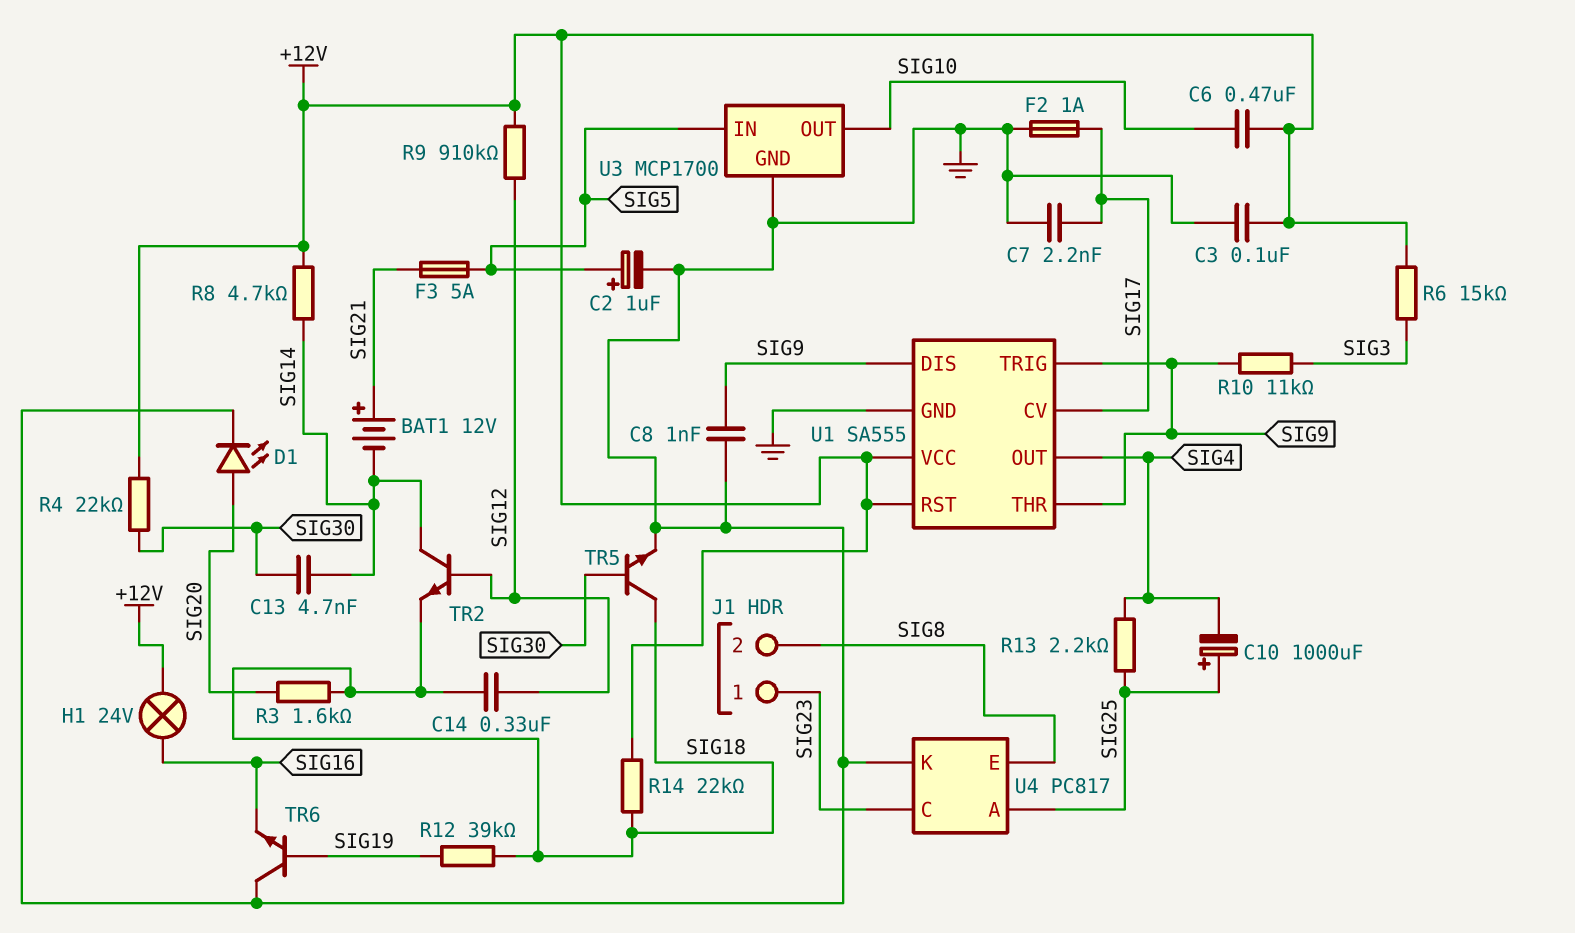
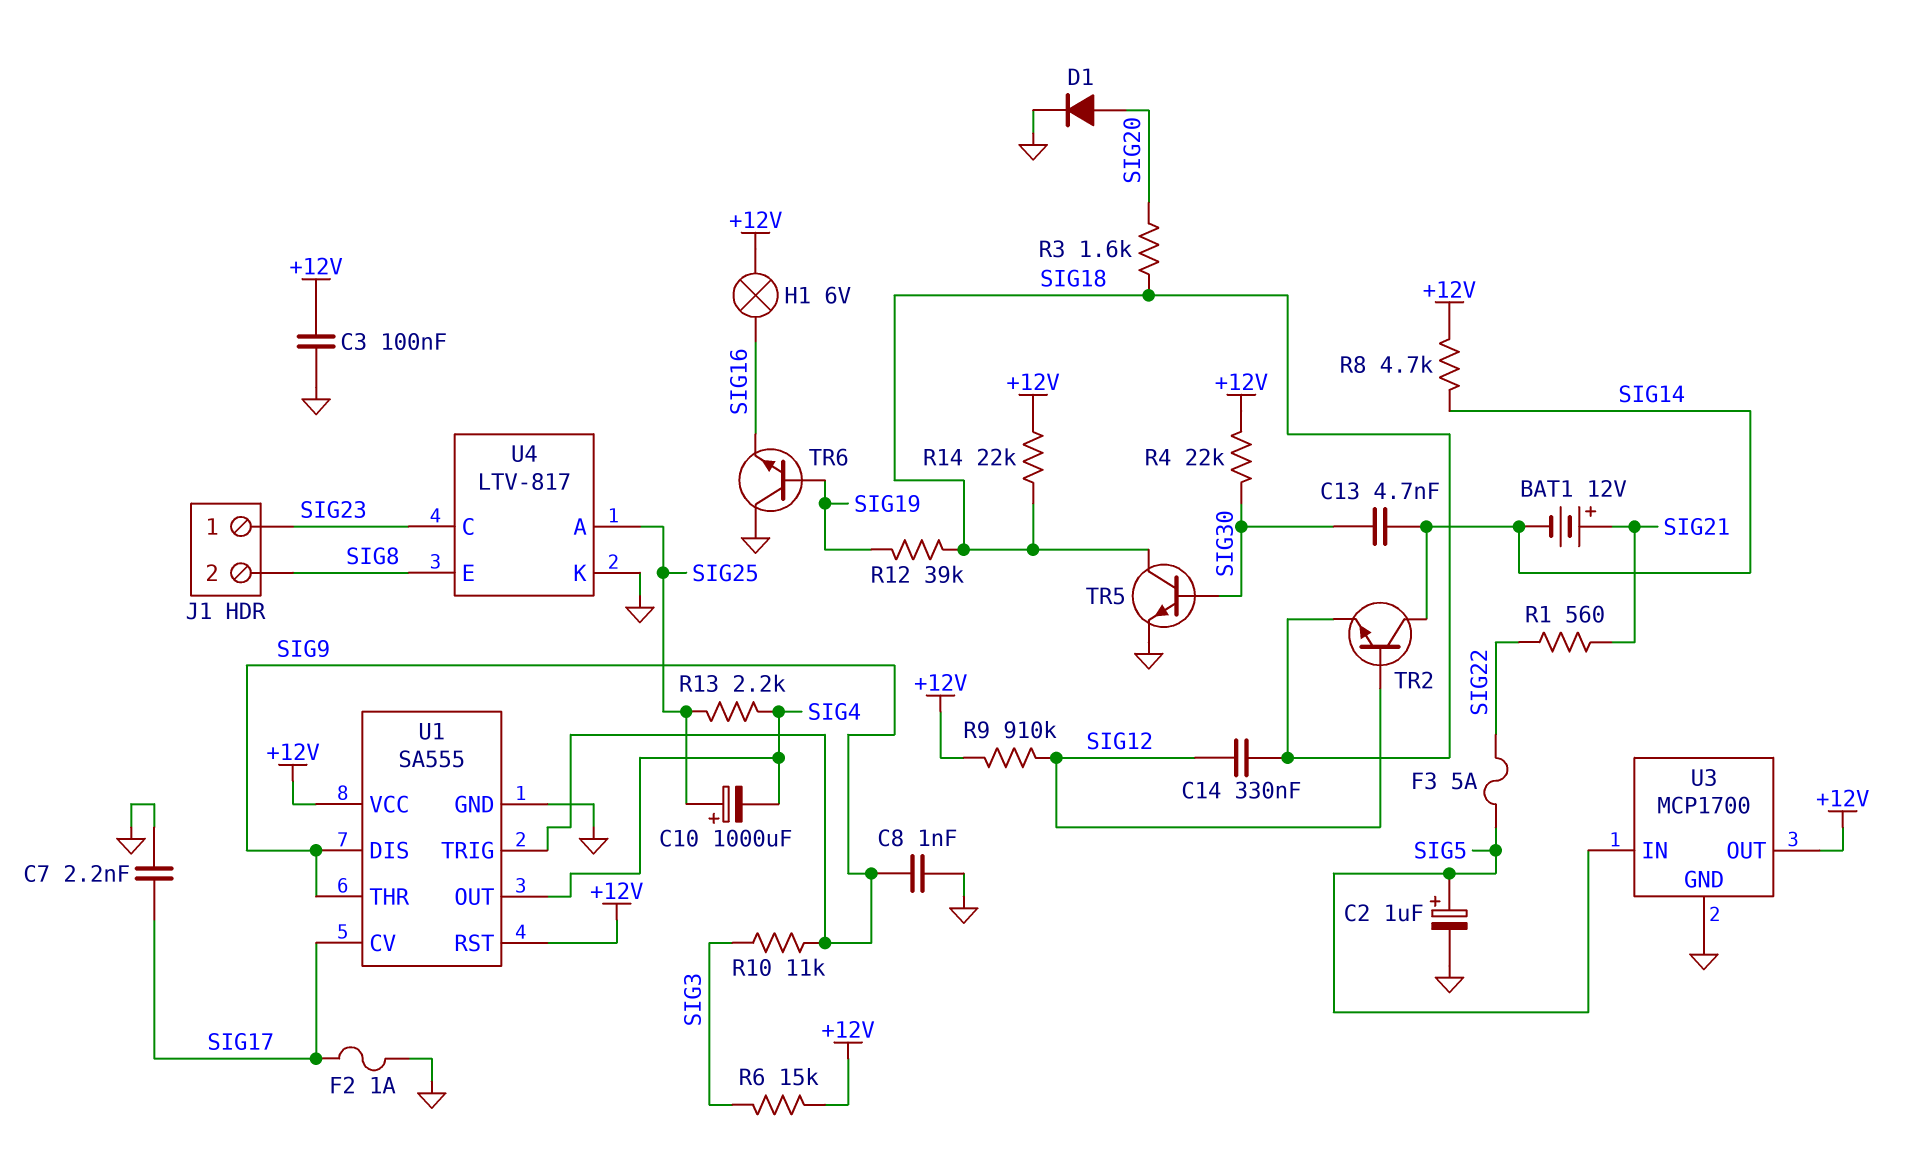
C6: 470nF (+12V, SIG10) -> none
D1: LED (A SIG20, K GND) -> diode (A SIG20, K GND)
F3: 5A (SIG5, SIG21) -> 5A (SIG5, SIG22)
H1: lamp 24V (+12V, SIG16) -> lamp 6V (+12V, SIG16)
R1: none -> 560 (SIG21, SIG22)
U3 pin OUT: SIG10 -> +12V
U4: PC817 -> LTV-817

